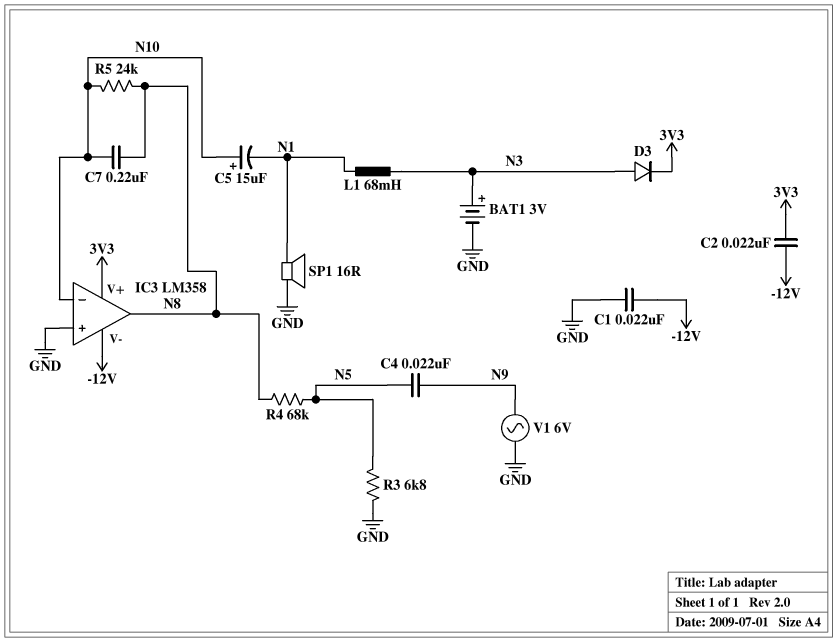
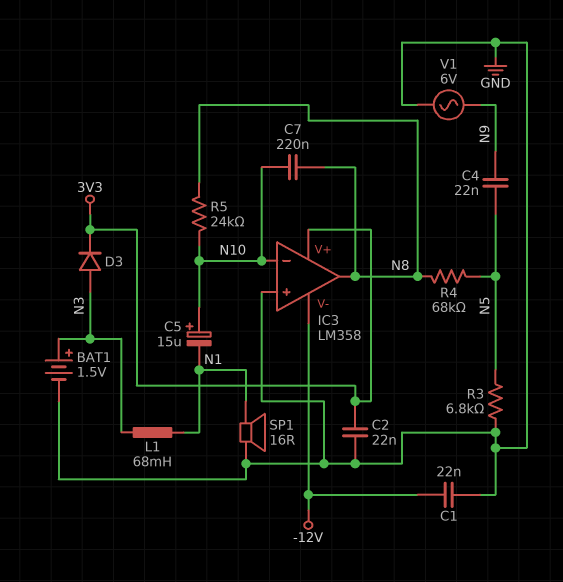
BAT1: 3V (plus N3, minus GND) -> 1.5V (plus N3, minus GND)
C2: 22nF (-12V, 3V3) -> 22nF (3V3, GND)

